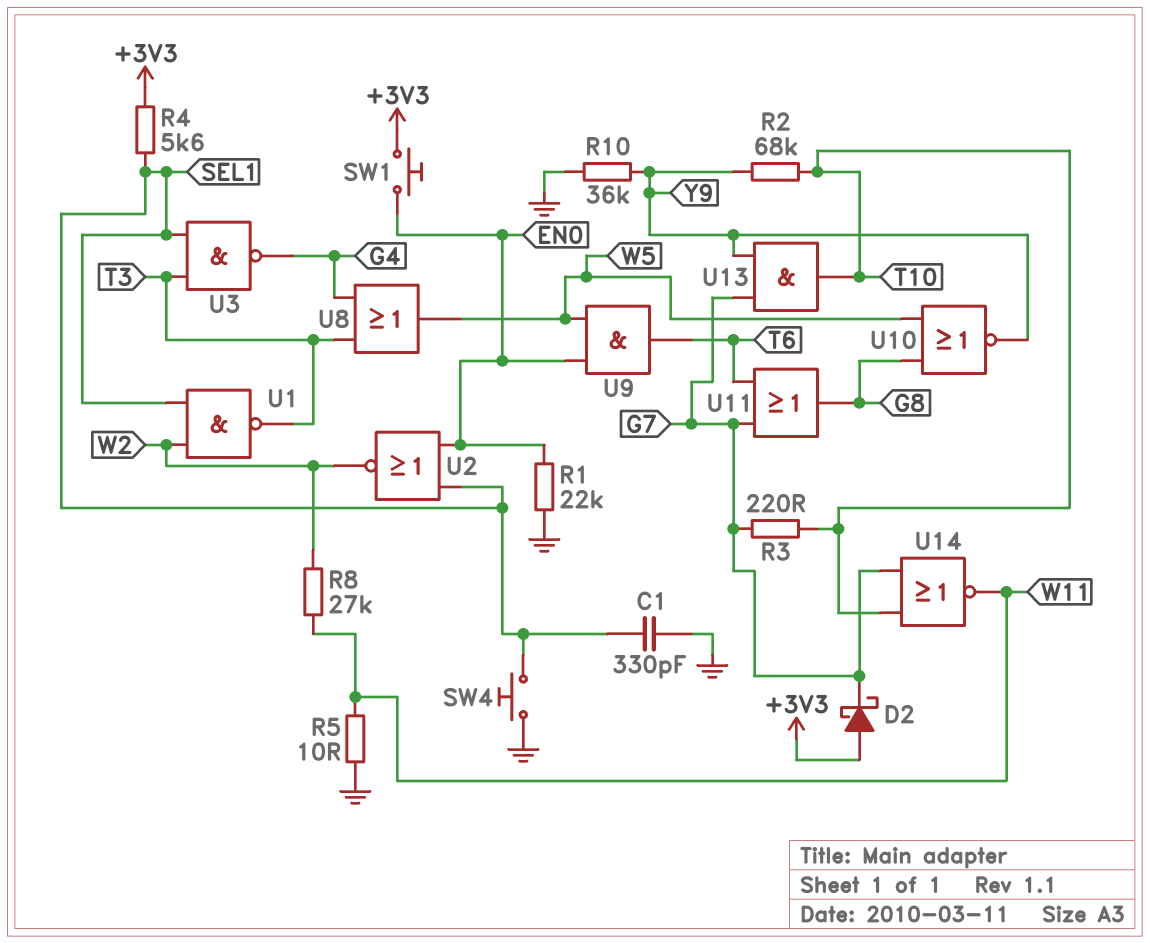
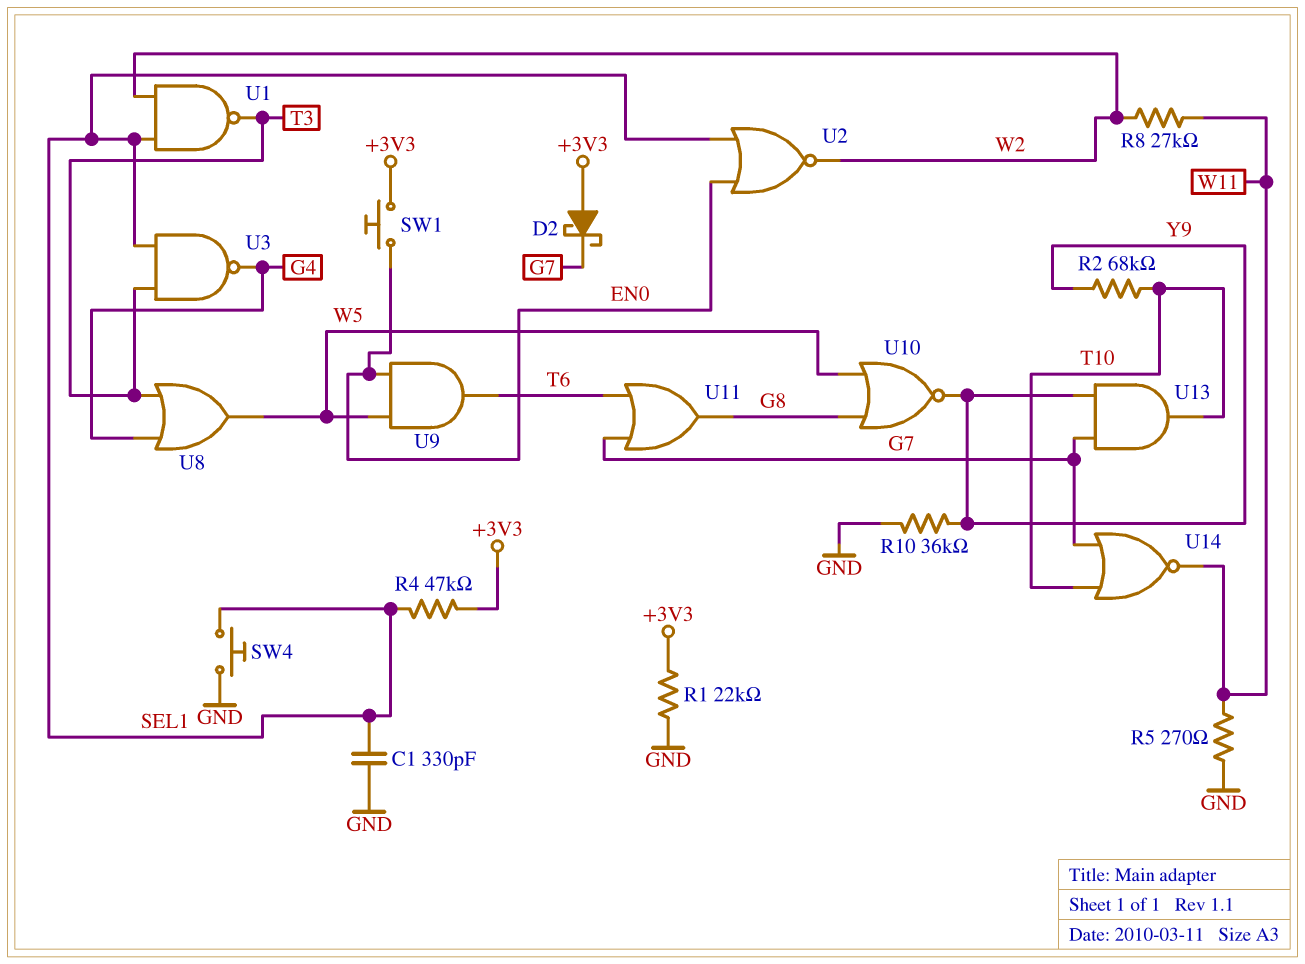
R1: 22k (EN0, GND) -> 22k (+3V3, GND)
R3: 220 (G7, T10) -> none
R4: 5.6k (+3V3, SEL1) -> 47k (+3V3, SEL1)
R5: 10 (GND, W11) -> 270 (GND, W11)

